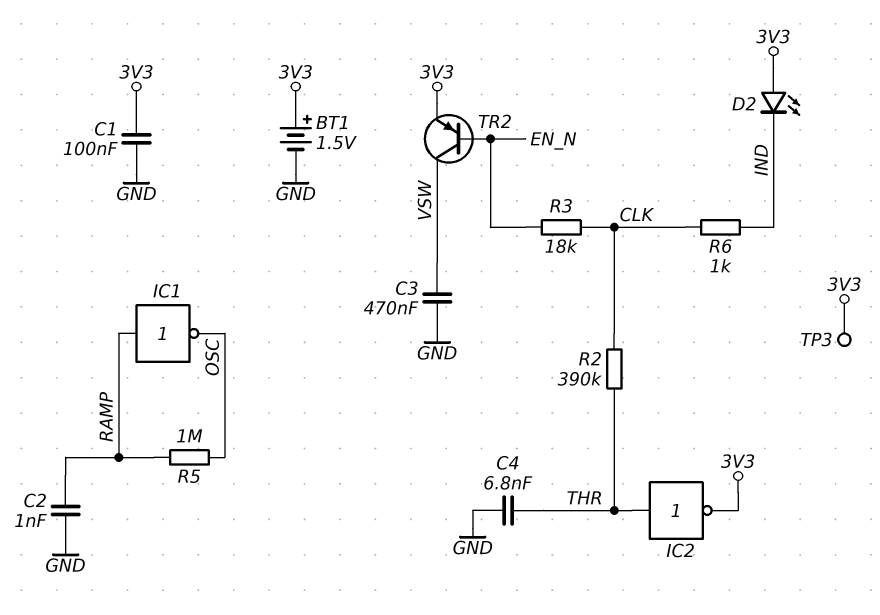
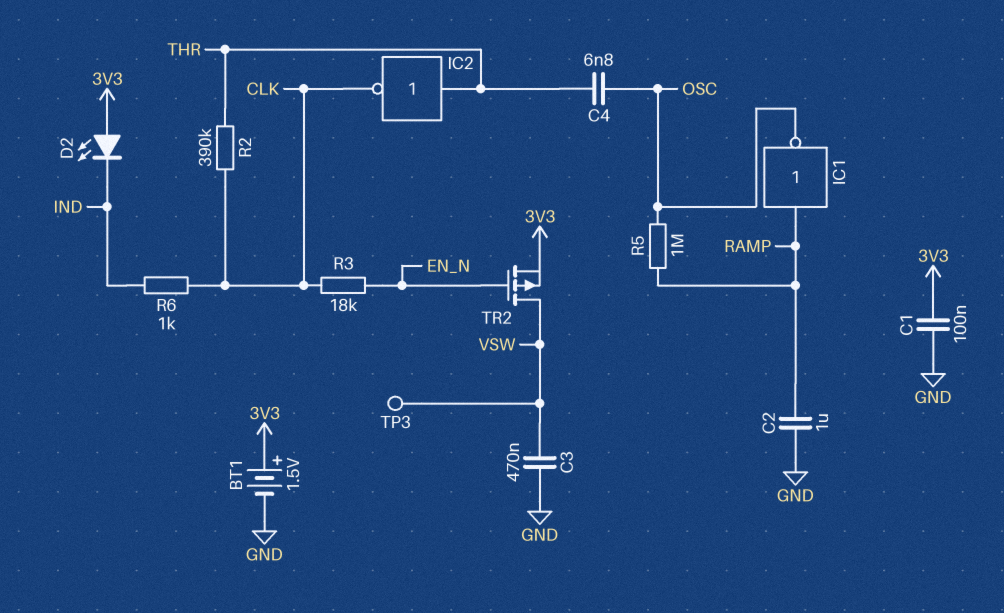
C2: 1nF (GND, RAMP) -> 1uF (GND, RAMP)
C4: 6.8nF (GND, THR) -> 6.8nF (OSC, THR)
IC2: NOT (in THR, out 3V3) -> NOT (in THR, out CLK)
TP3: test point (3V3) -> test point (VSW)
TR2: PNP (B EN_N, C VSW, E 3V3) -> PMOS (G EN_N, D VSW, S 3V3)

